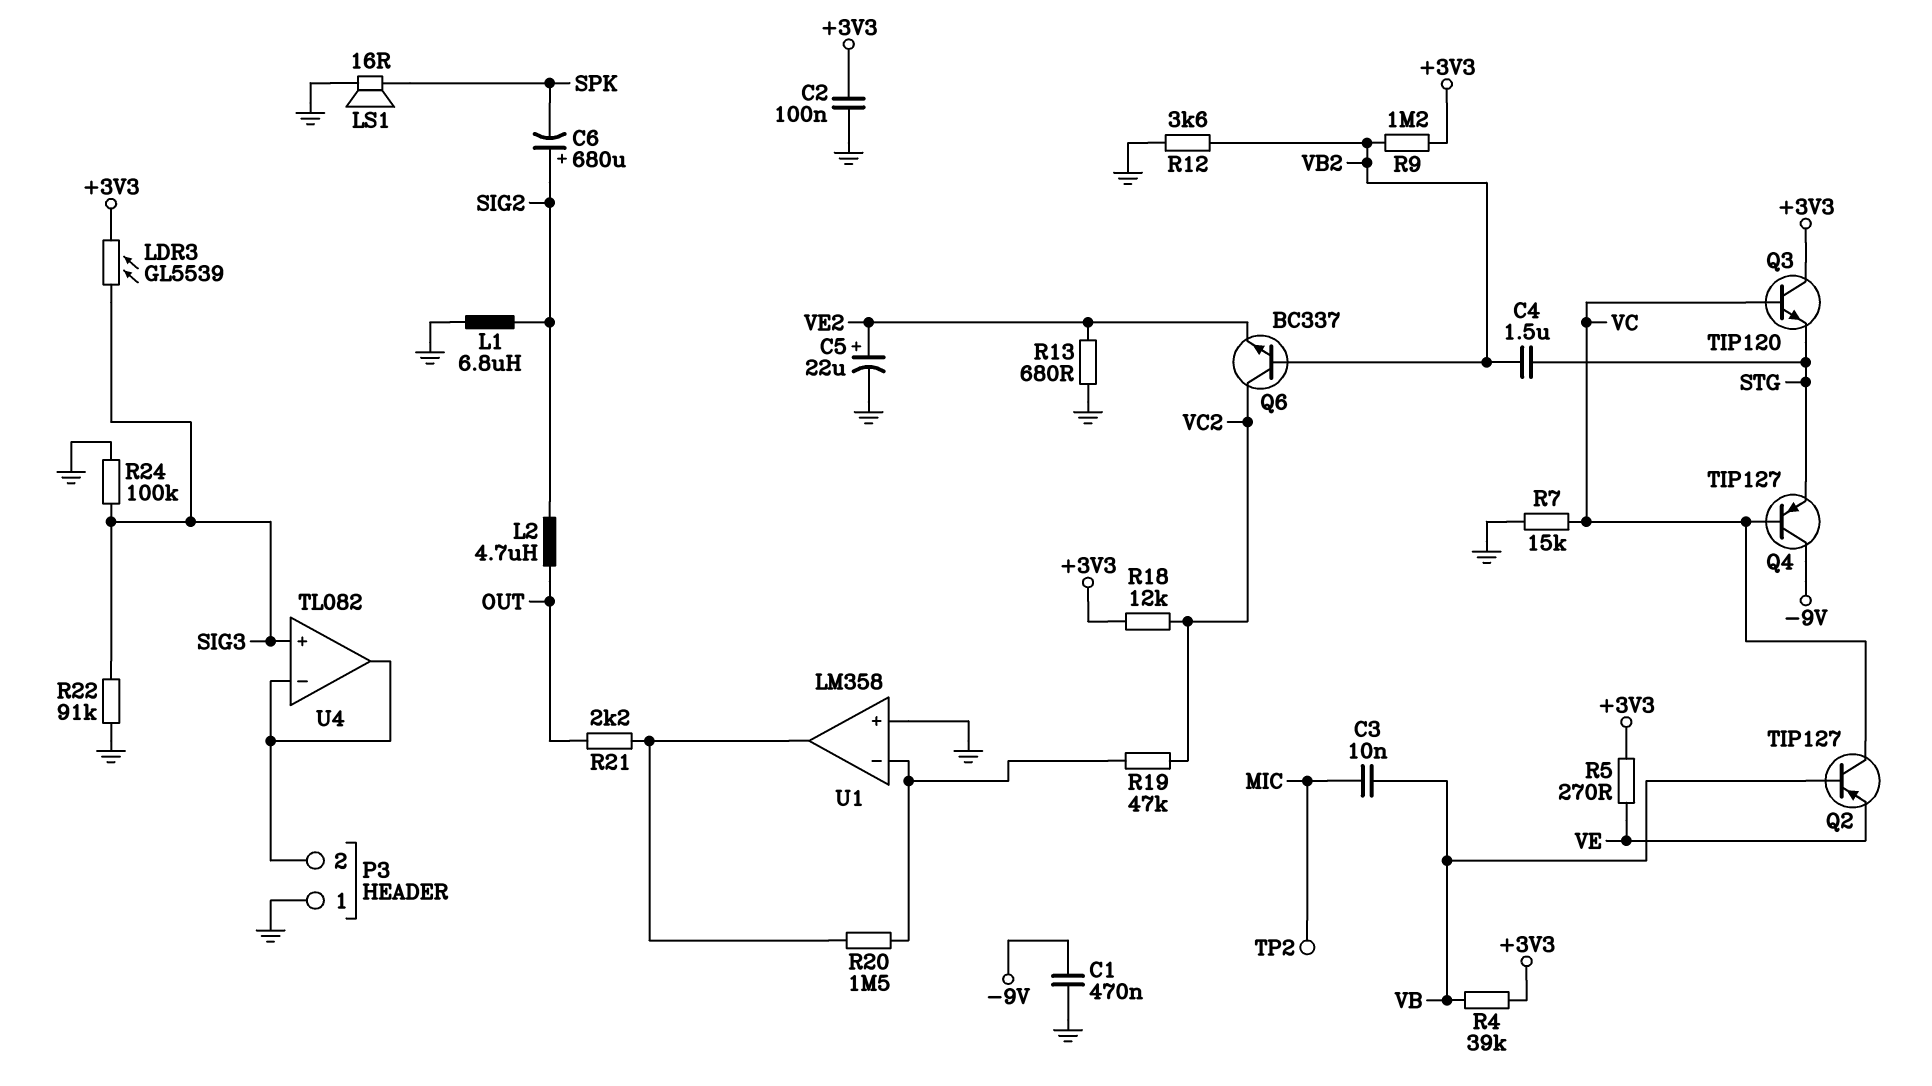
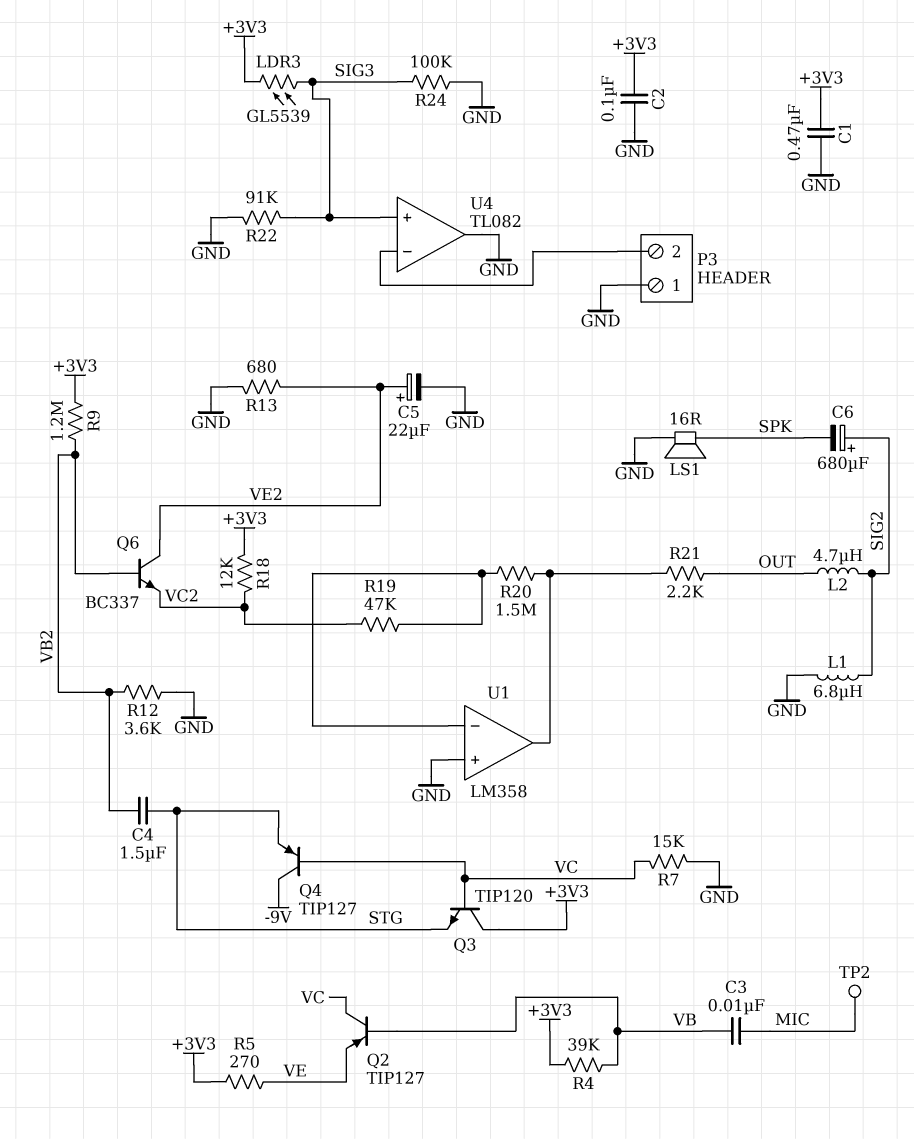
C1: 470nF (-9V, GND) -> 470nF (+3V3, GND)
Q6: NPN BC337 (B VB2, C VC2, E VE2) -> NPN BC337 (B VB2, C VE2, E VC2)
U4 pin out: P3/2 -> GND

